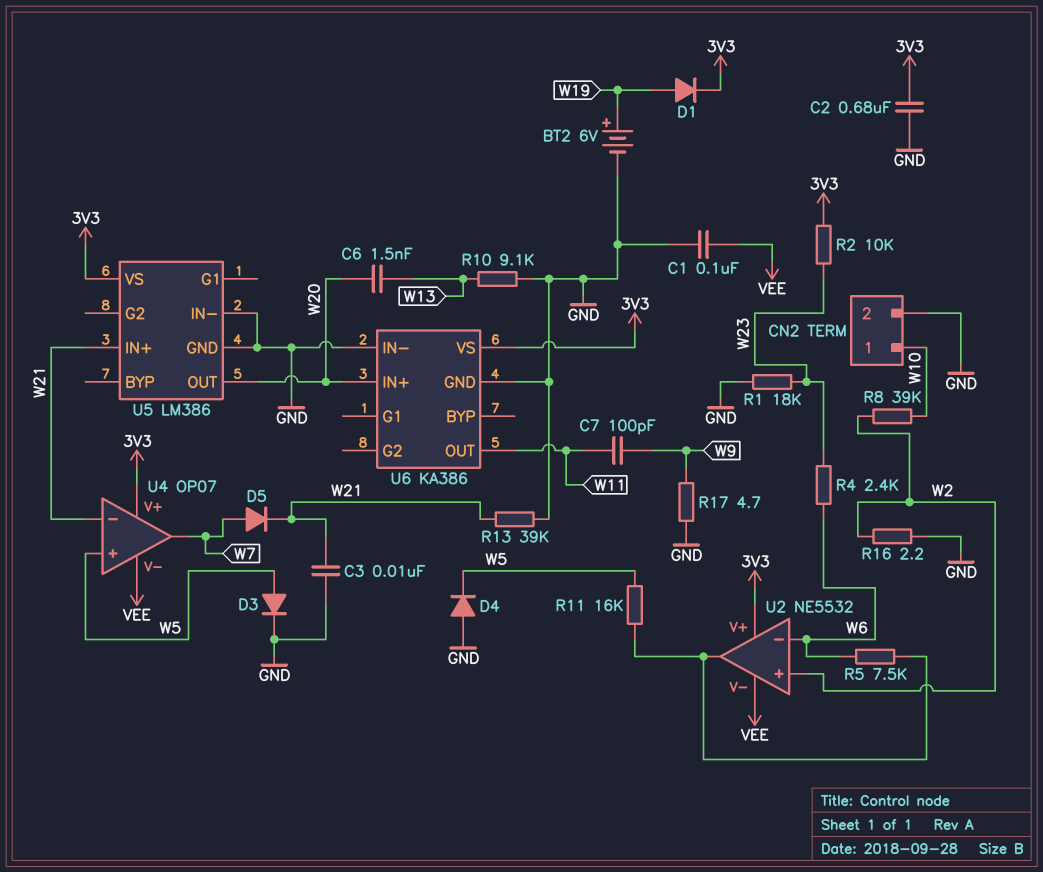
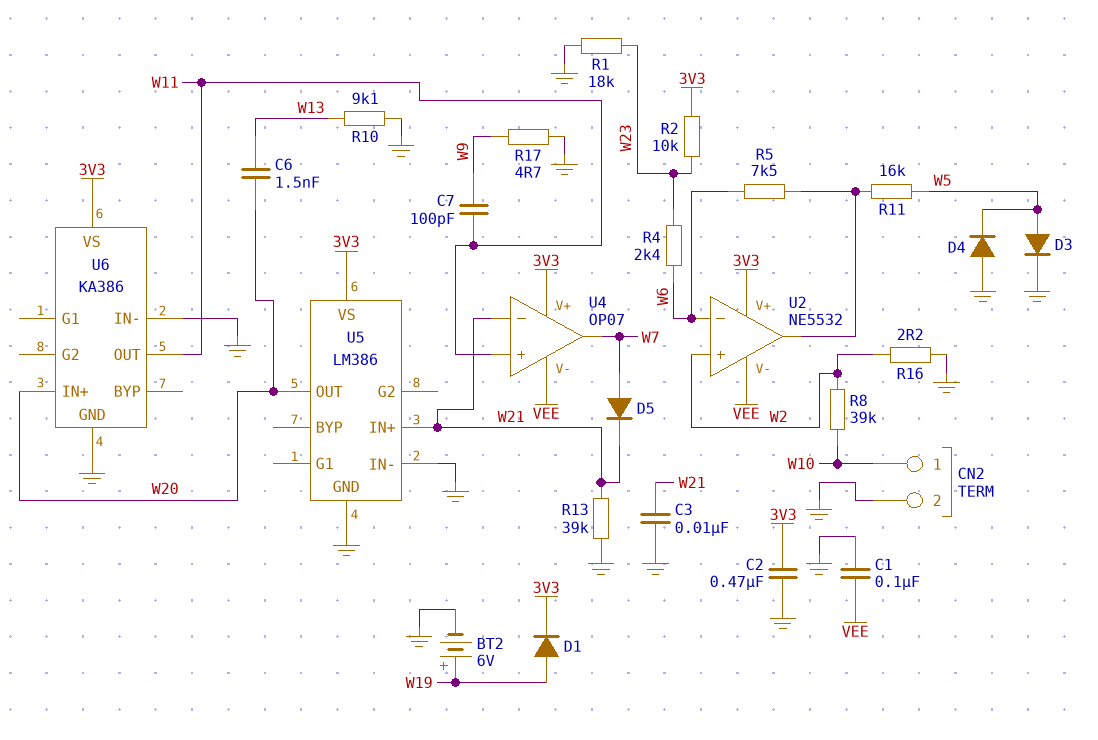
C2: 680nF (3V3, GND) -> 470nF (3V3, GND)
U4 pin in+: W5 -> W11

